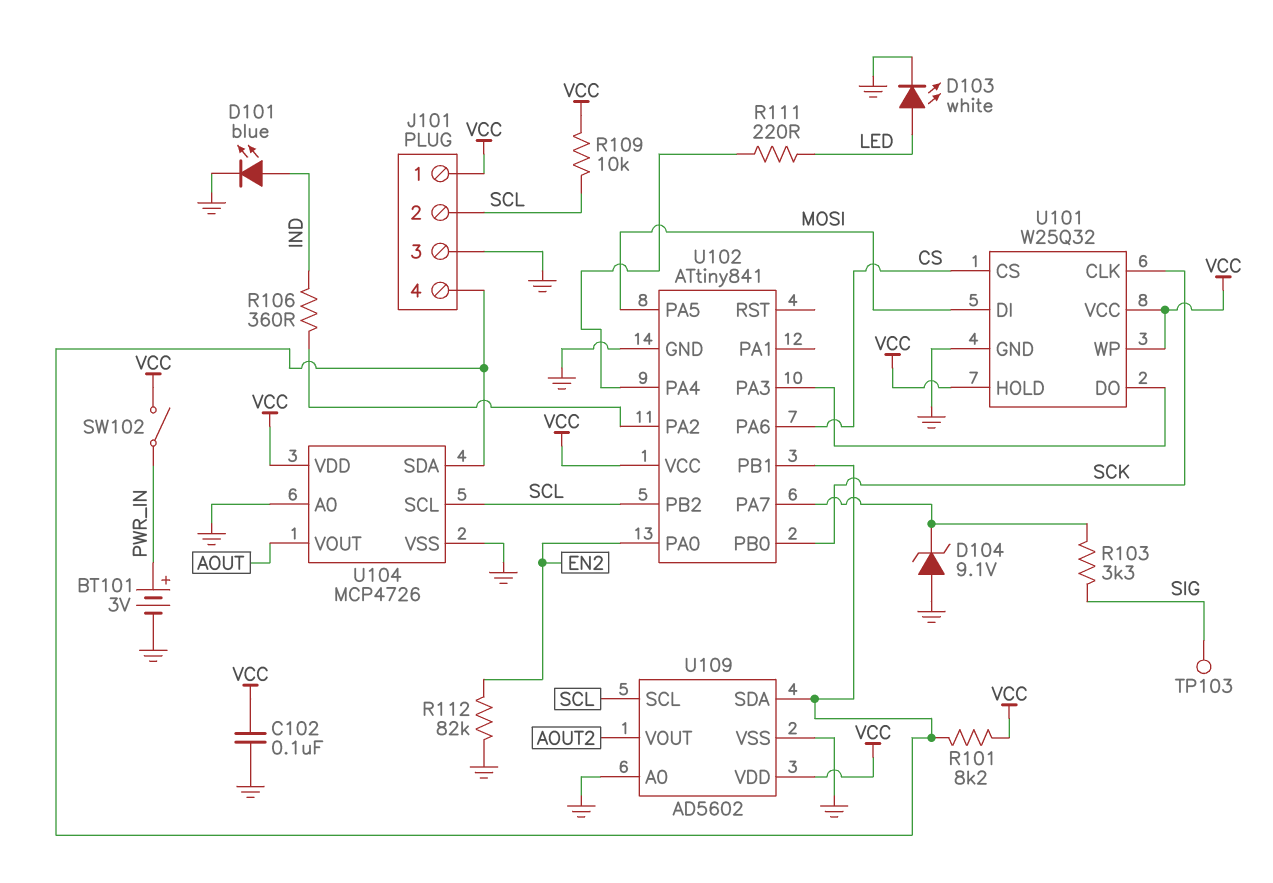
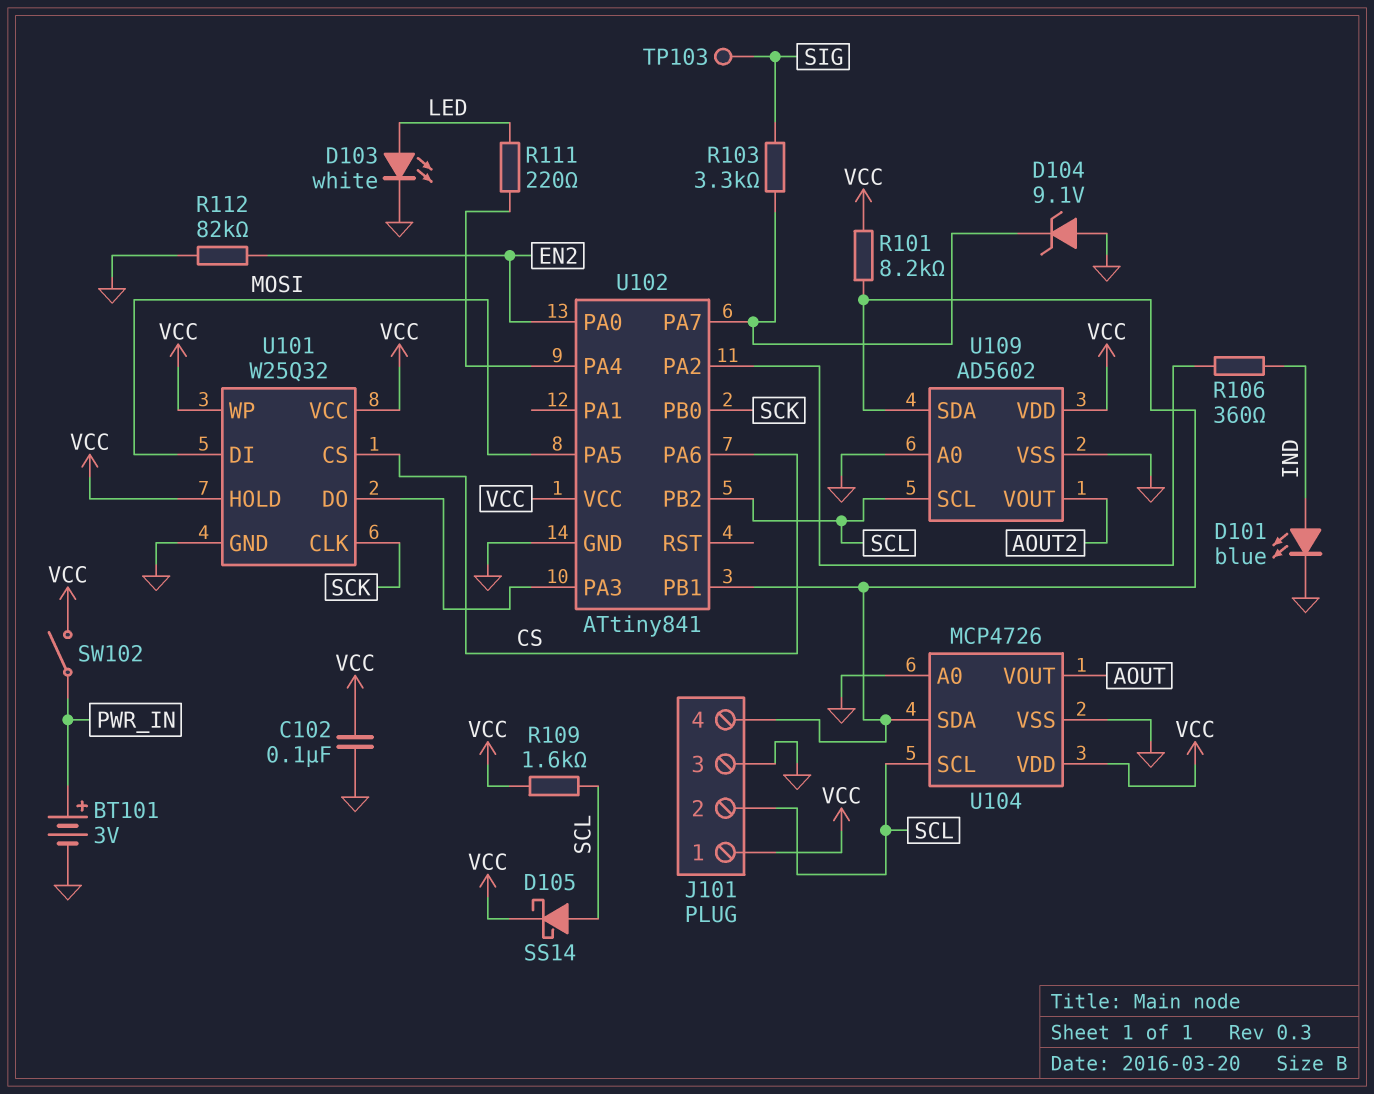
D105: none -> schottky SS14 (A SCL, K VCC)
R109: 10k (SCL, VCC) -> 1.6k (SCL, VCC)

